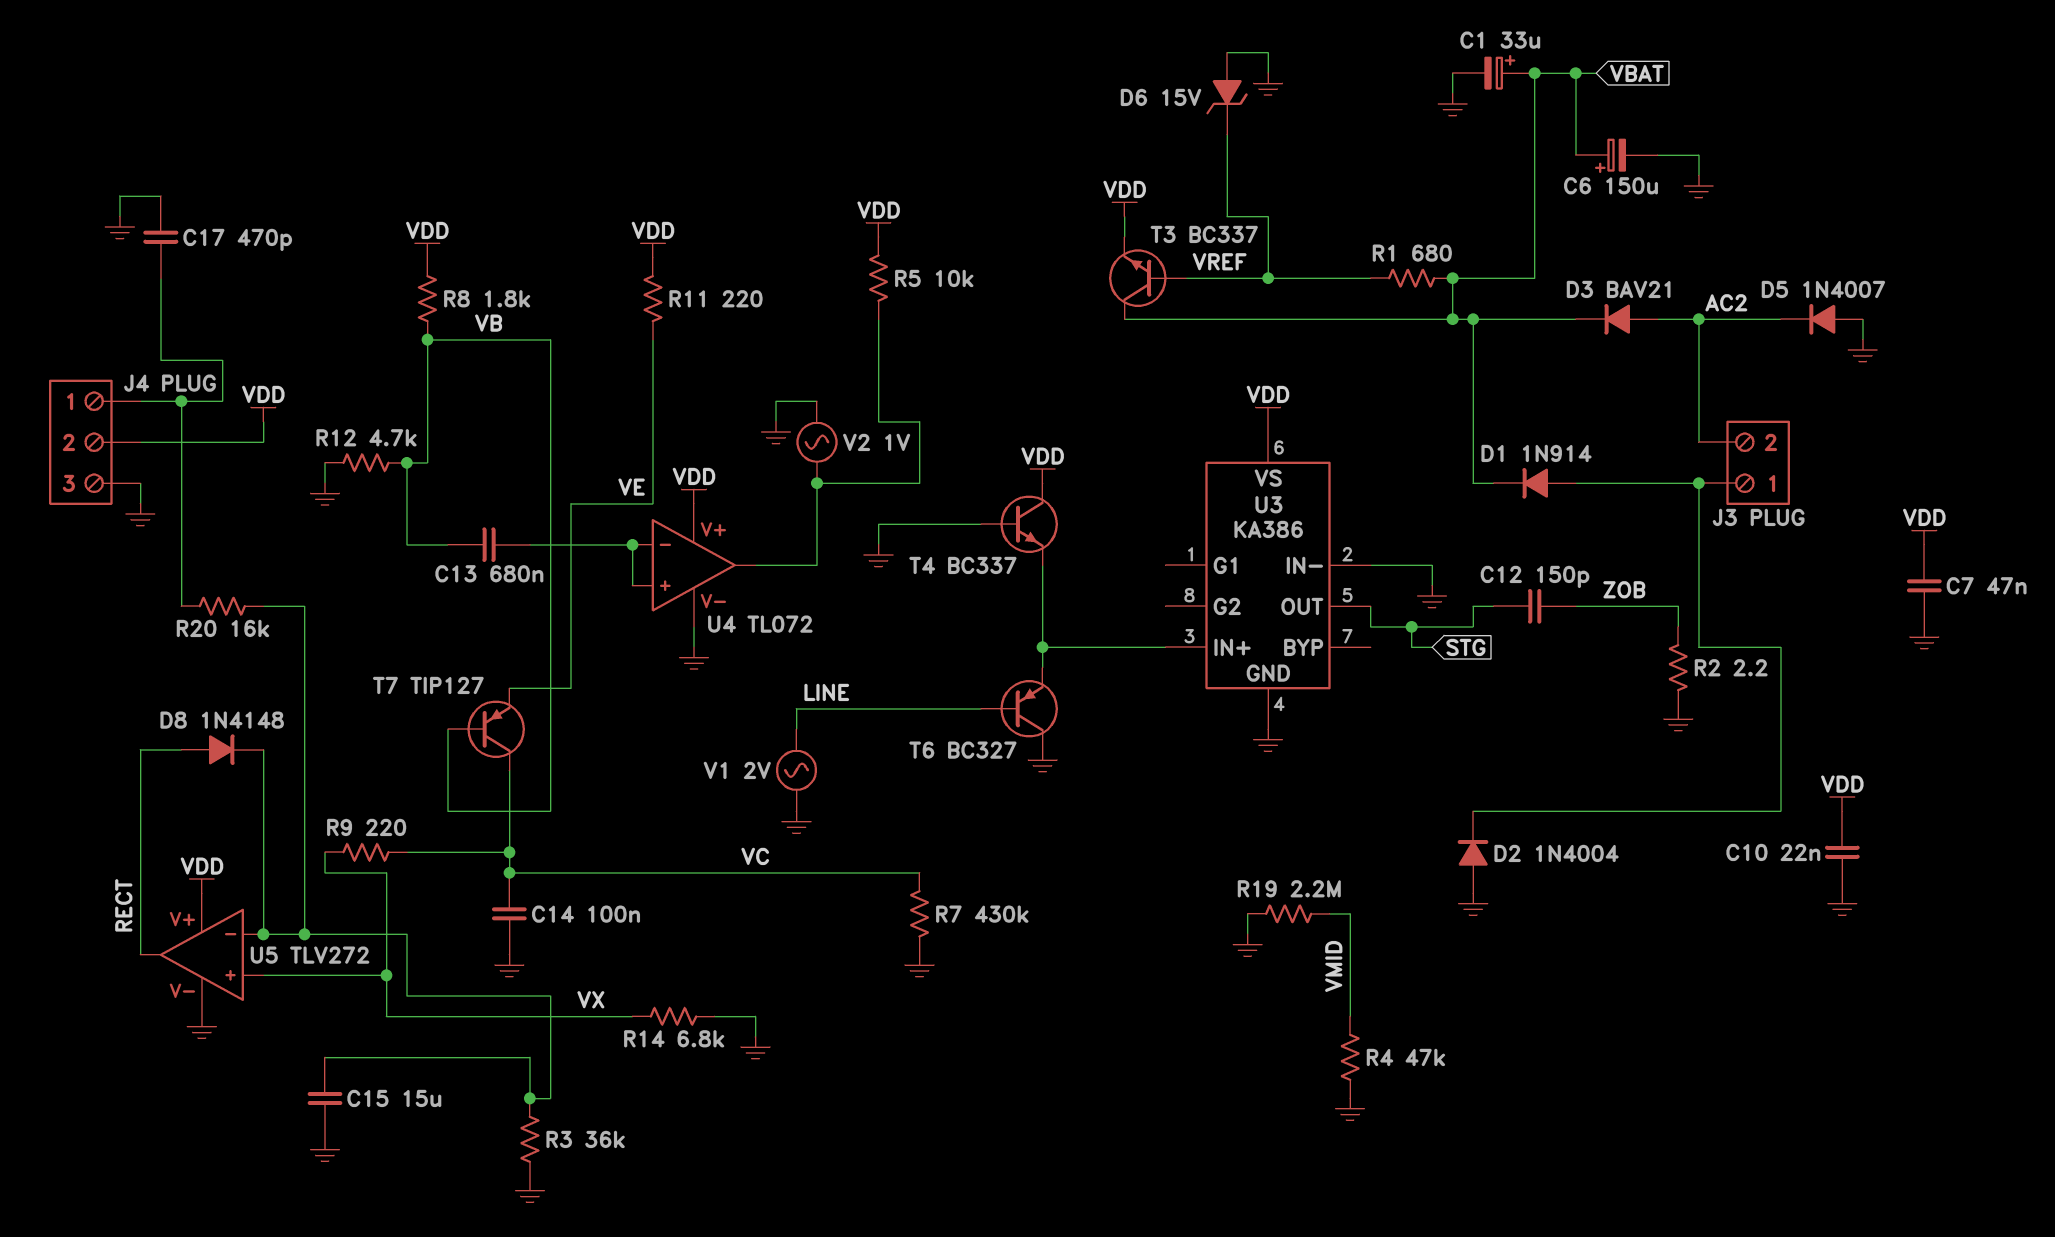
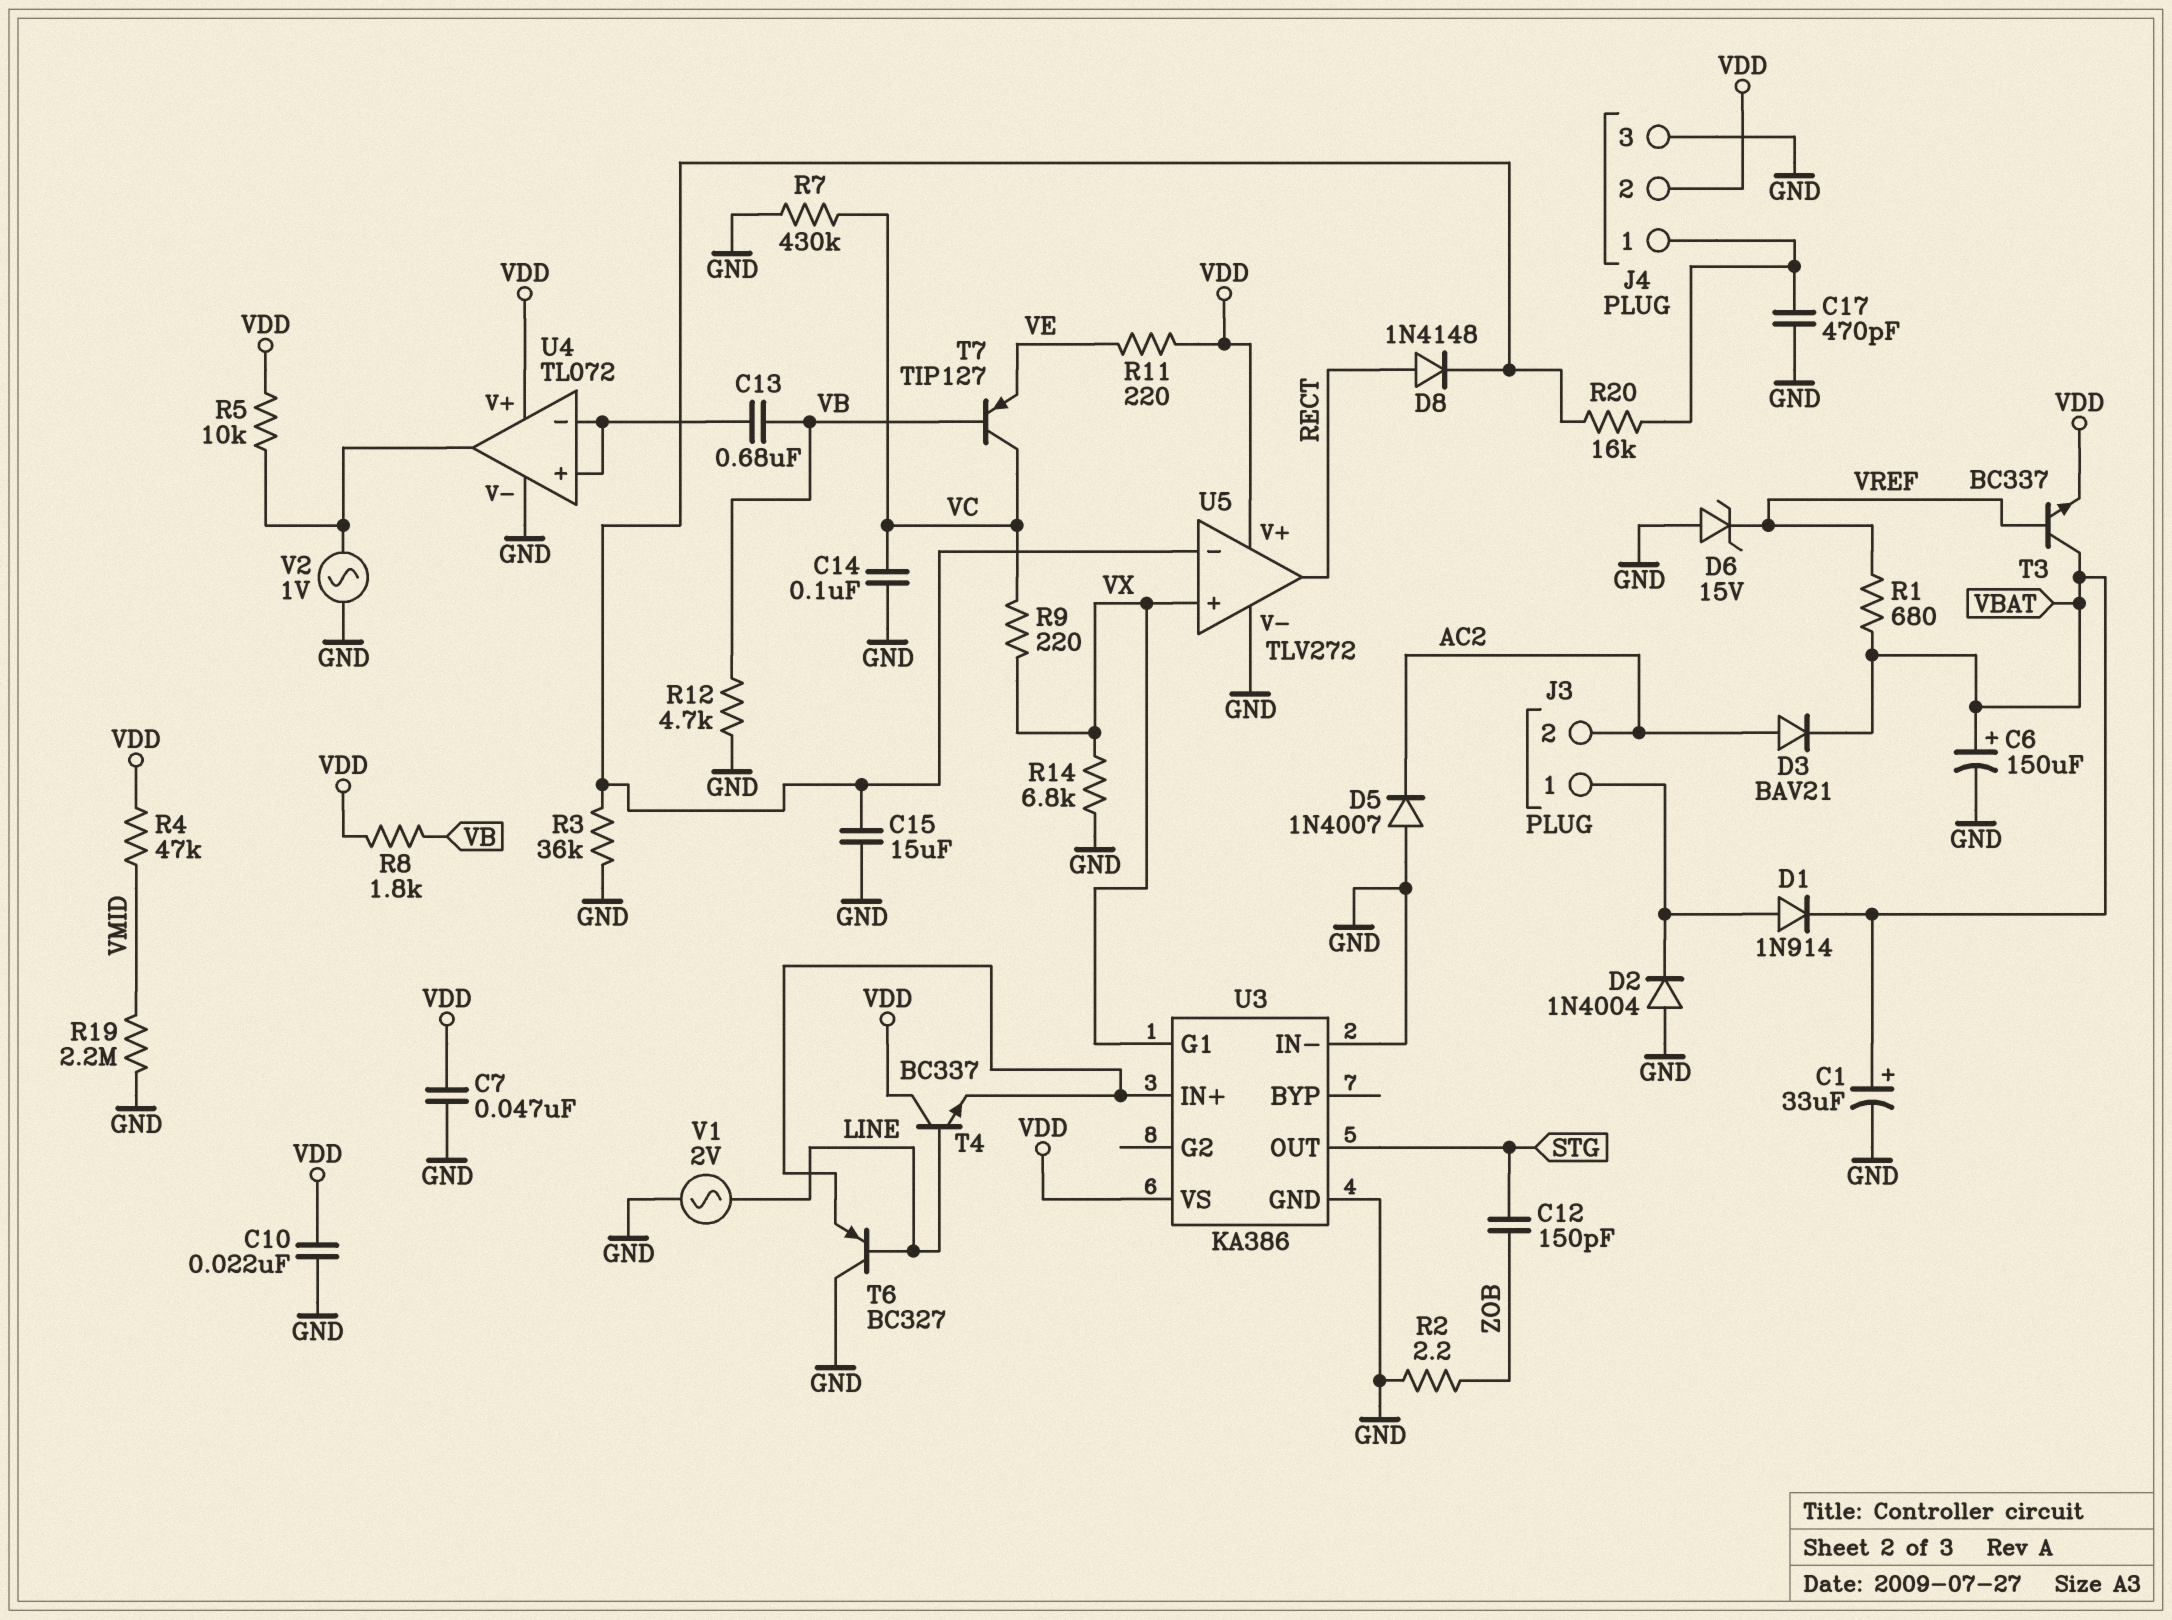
R4: 47k (GND, VMID) -> 47k (VDD, VMID)
T4: NPN BC337 (B GND, C VDD, E U3/IN+) -> NPN BC337 (B LINE, C VDD, E U3/IN+)
U3 pin G1: none -> VX

